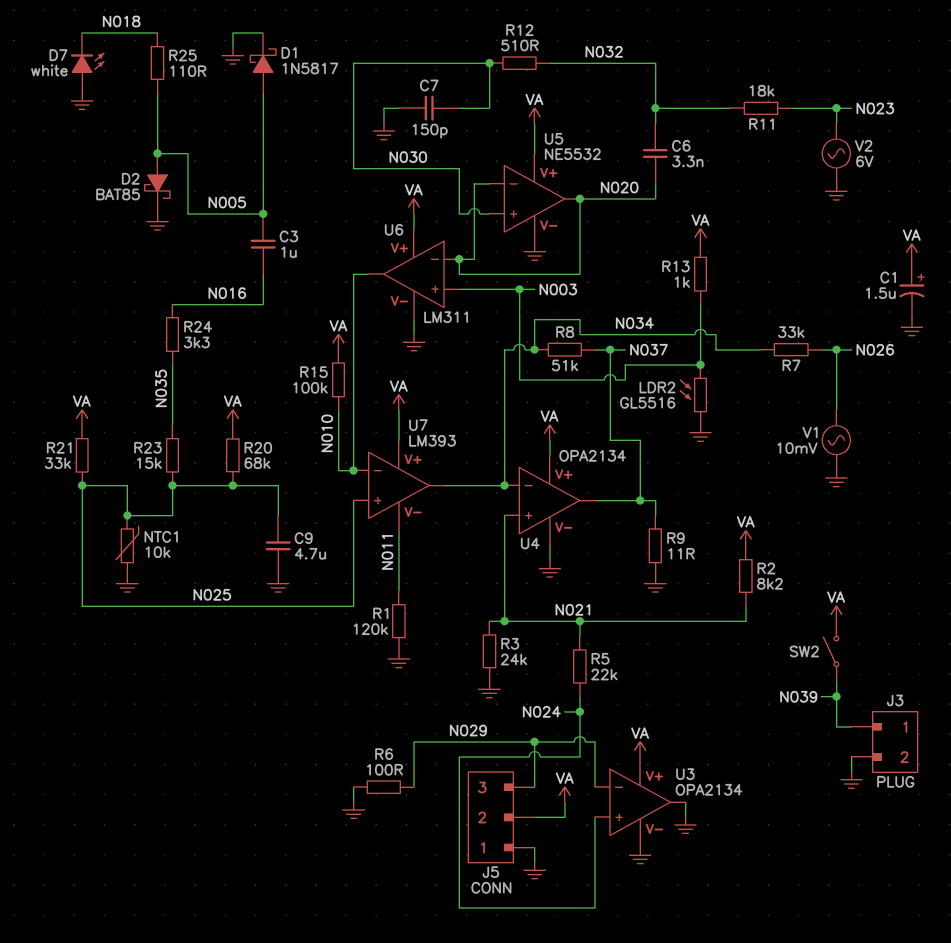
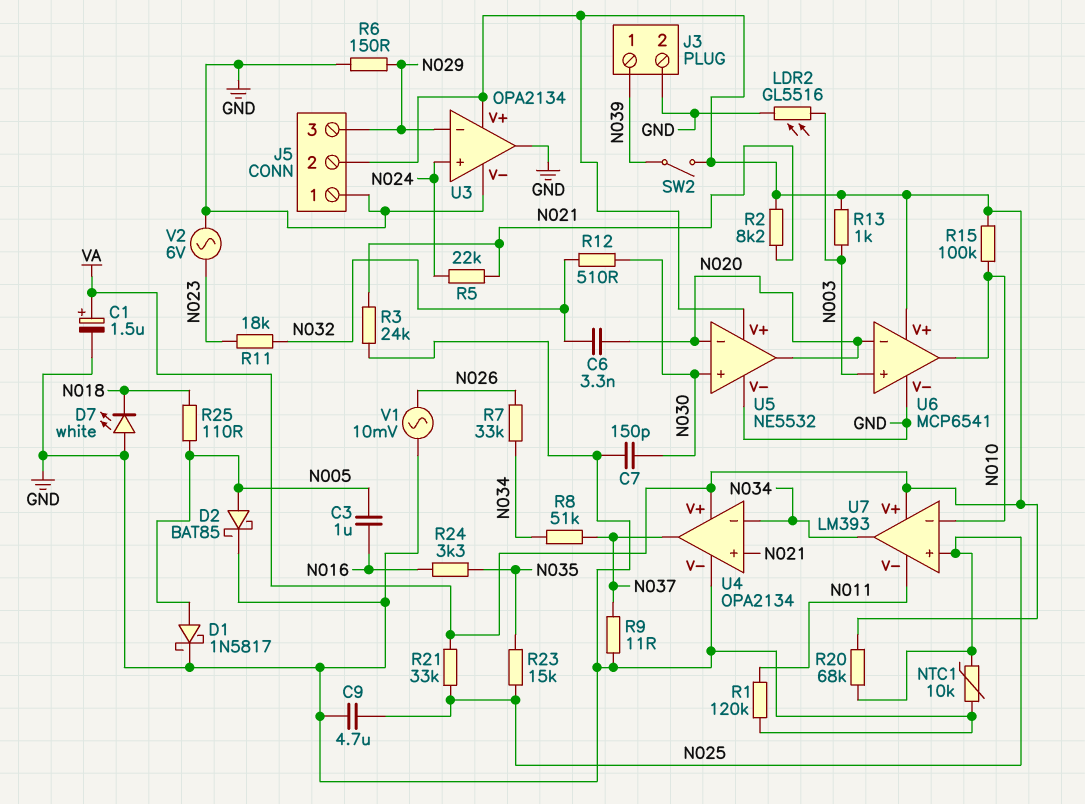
R6: 100 (GND, N029) -> 150 (GND, N029)
U6: LM311 -> MCP6541

